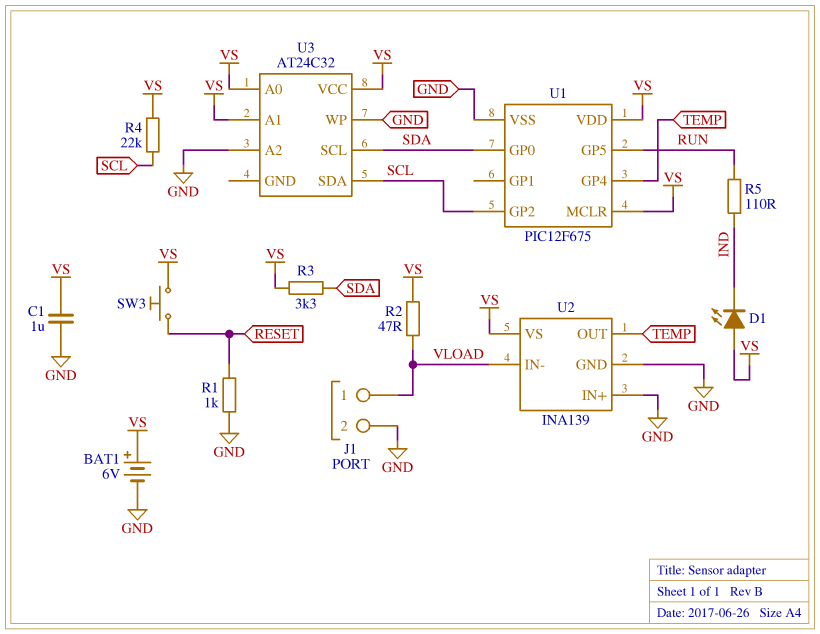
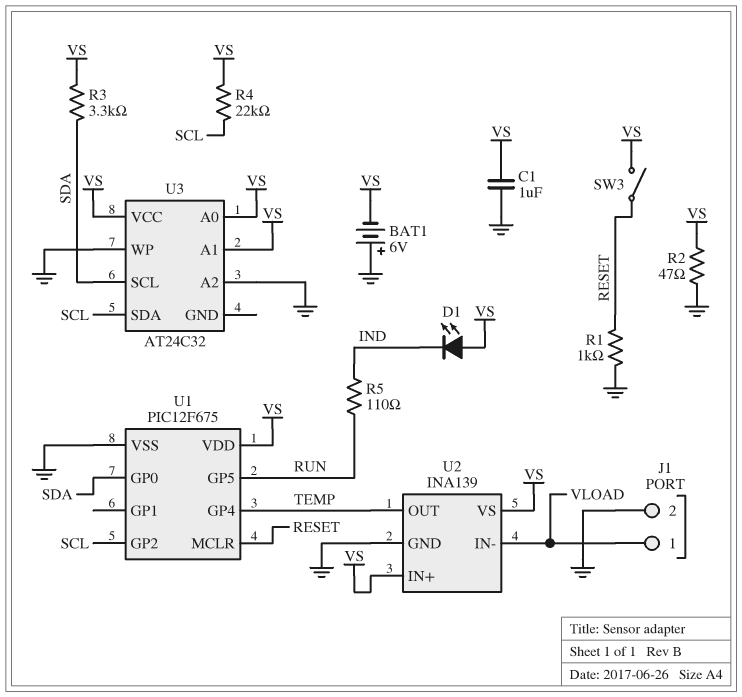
BAT1: 6V (plus VS, minus GND) -> 6V (plus GND, minus VS)
R2: 47 (VLOAD, VS) -> 47 (GND, VS)
SW3: button (RESET, VS) -> switch (RESET, VS)
U1 pin MCLR: VS -> RESET
U2 pin IN+: GND -> VS

